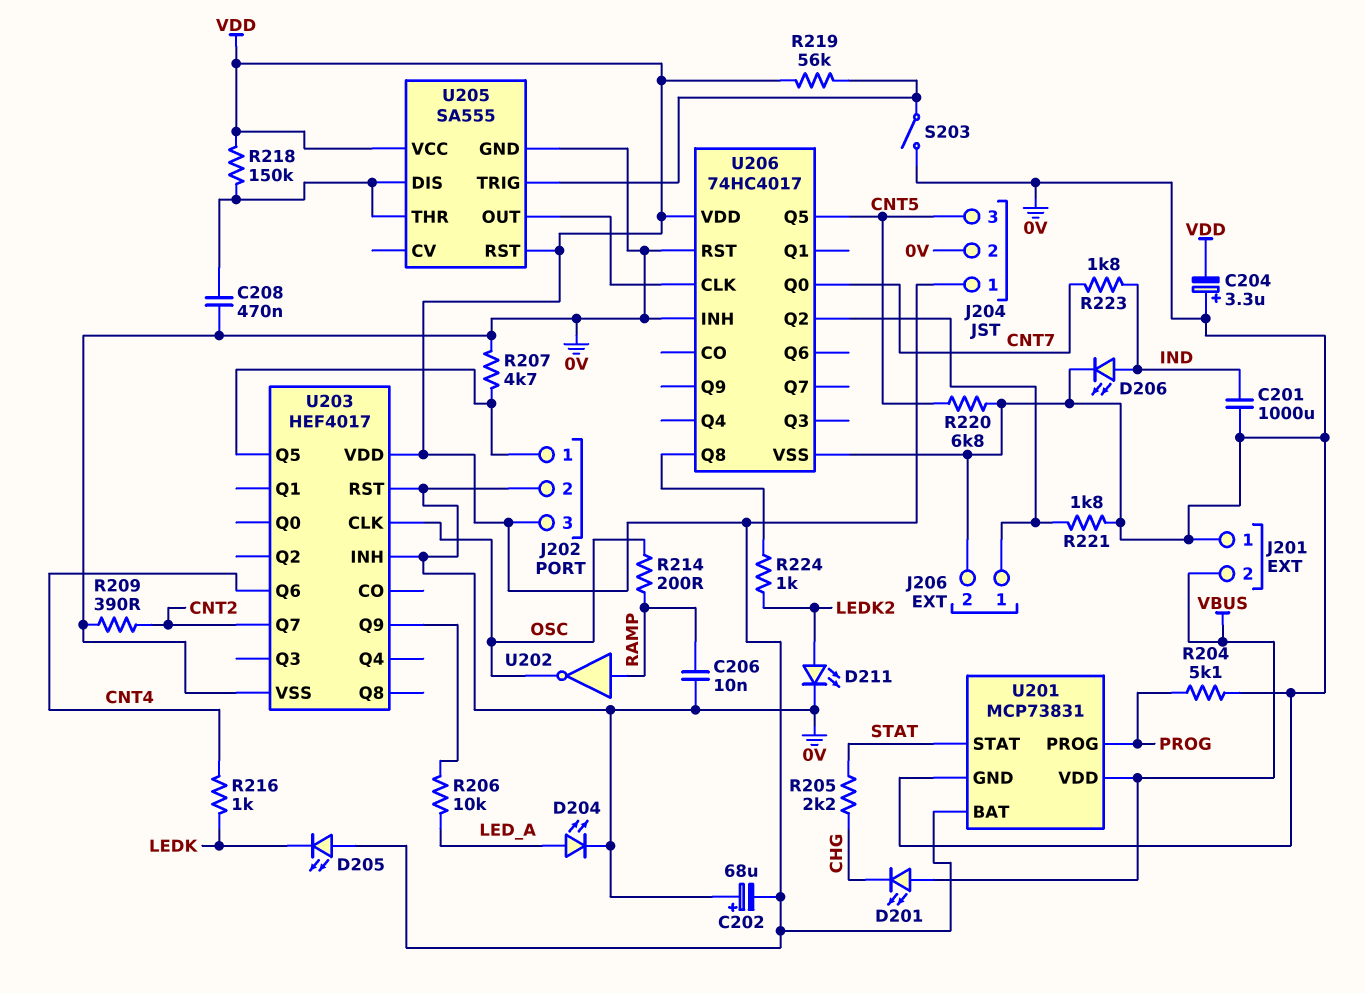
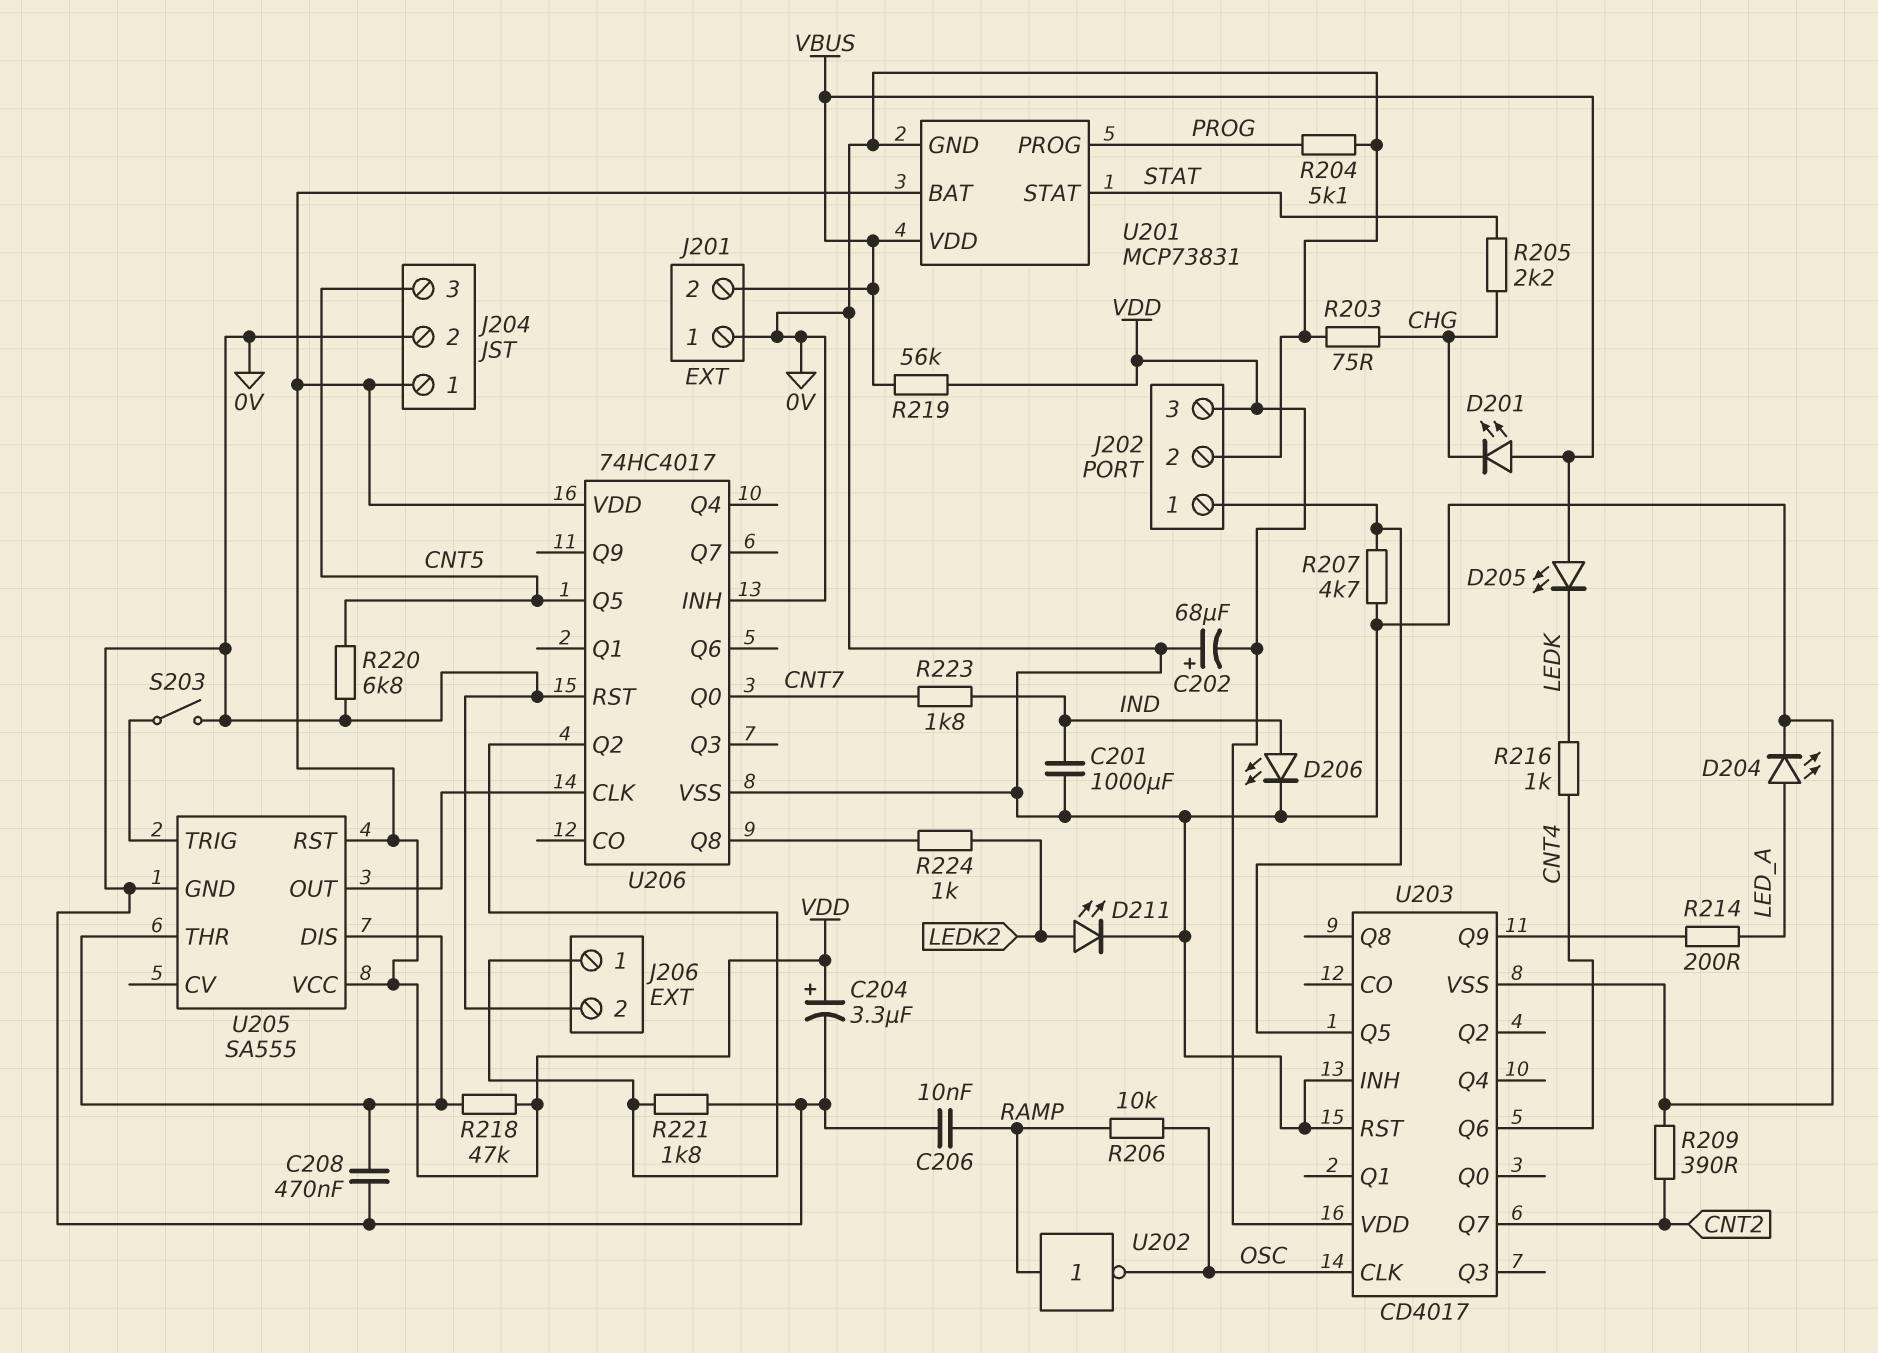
C204: 3.3uF (plus 0V, minus VDD) -> 3.3uF (plus VDD, minus 0V)
D205: LED (A VDD, K LEDK) -> LED (A VBUS, K LEDK)
R203: none -> 75 (0V, CHG)
R206: 10k (LED_A, U203/Q9) -> 10k (OSC, RAMP)
R214: 200 (OSC, RAMP) -> 200 (LED_A, U203/Q9)
R218: 150k (U205/DIS, VDD) -> 47k (U205/DIS, VDD)
R219: 56k (U205/TRIG, VDD) -> 56k (VBUS, VDD)
U203: HEF4017 -> CD4017

